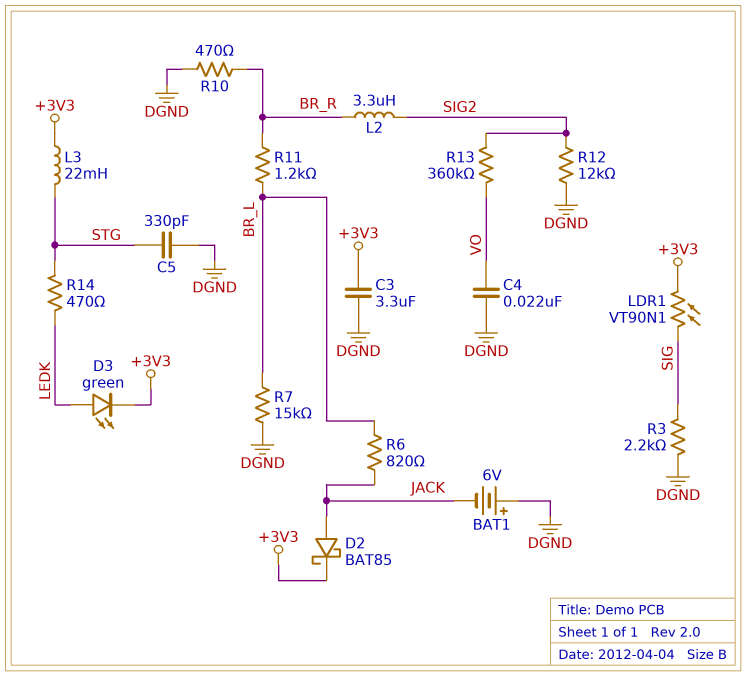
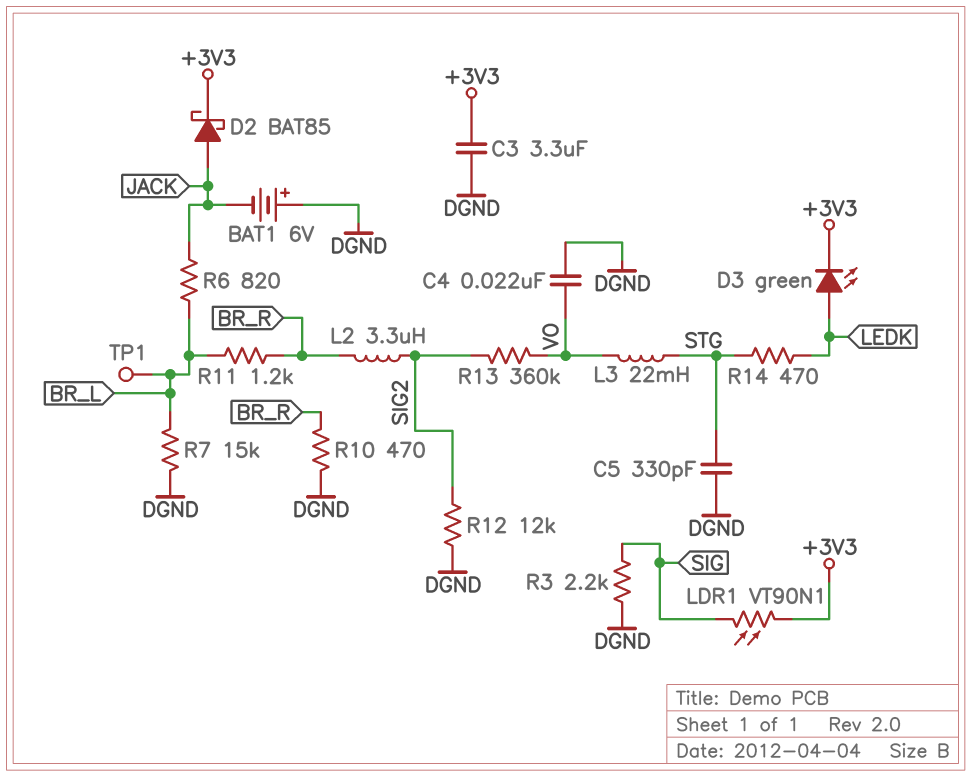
L3: 22mH (+3V3, STG) -> 22mH (STG, VO)
TP1: none -> test point (BR_L)

